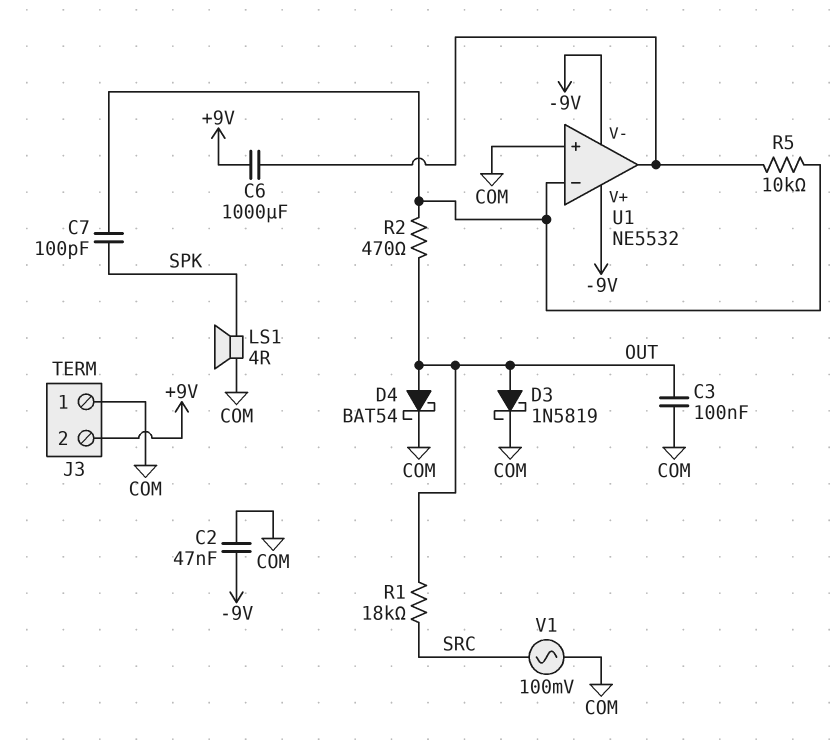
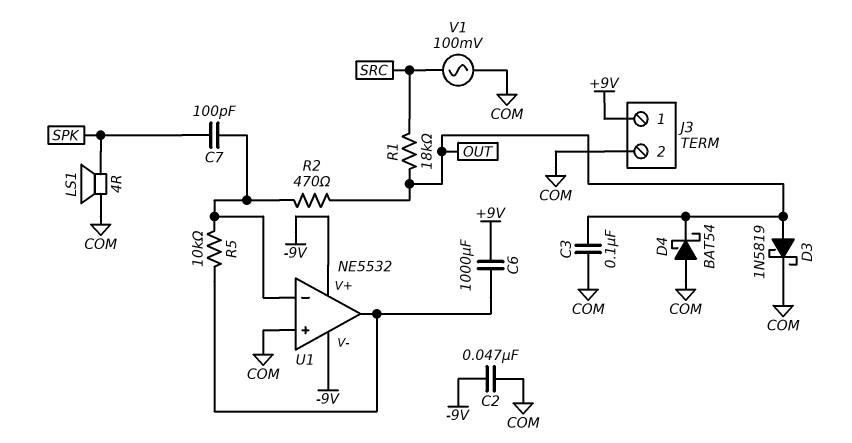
D4: schottky BAT54 (A OUT, K COM) -> schottky BAT54 (A COM, K OUT)
J3 pin 1: COM -> +9V
J3 pin 2: +9V -> COM

